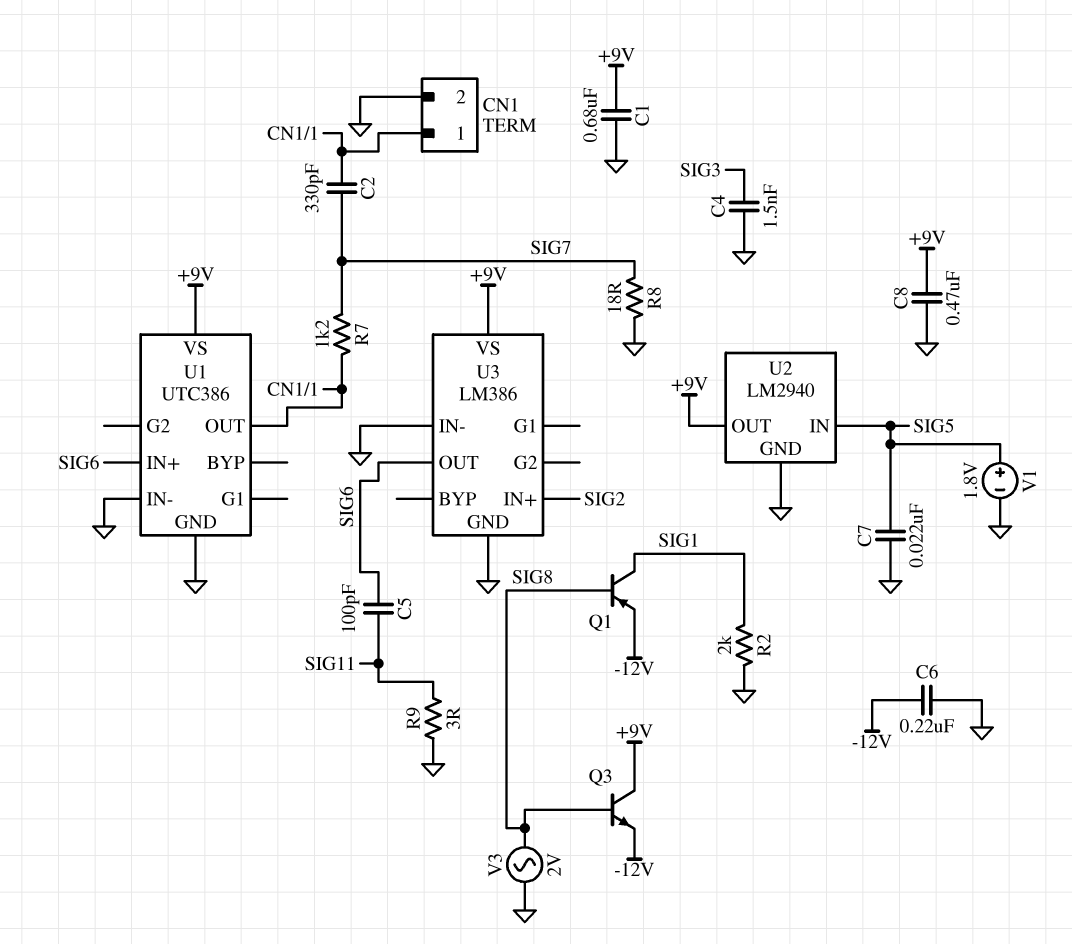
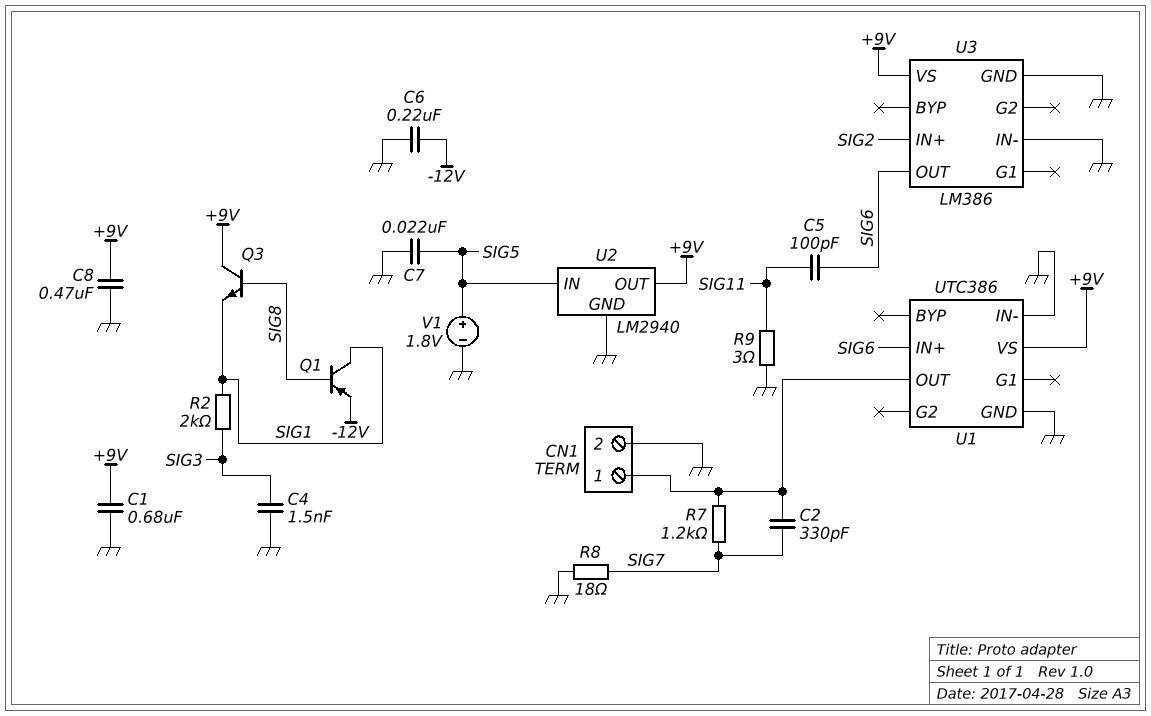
Q3: NPN (B SIG8, C +9V, E -12V) -> NPN (B SIG8, C +9V, E SIG1)
R2: 2k (GND, SIG1) -> 2k (SIG1, SIG3)
V3: AC 2V (GND, SIG8) -> none

